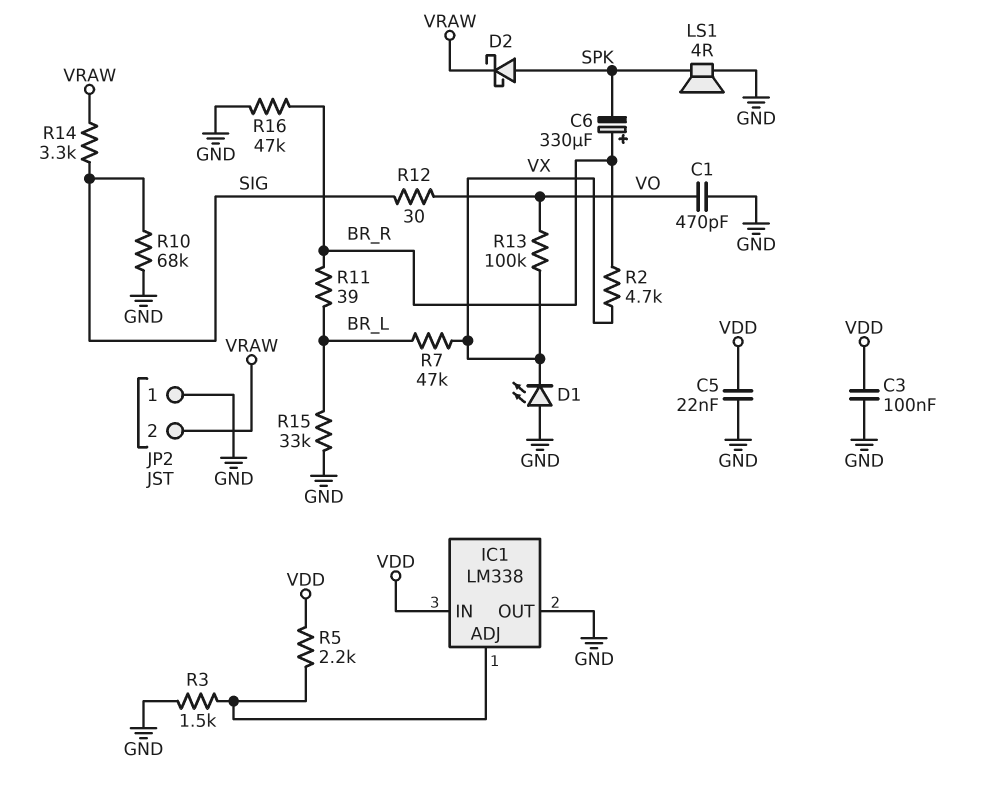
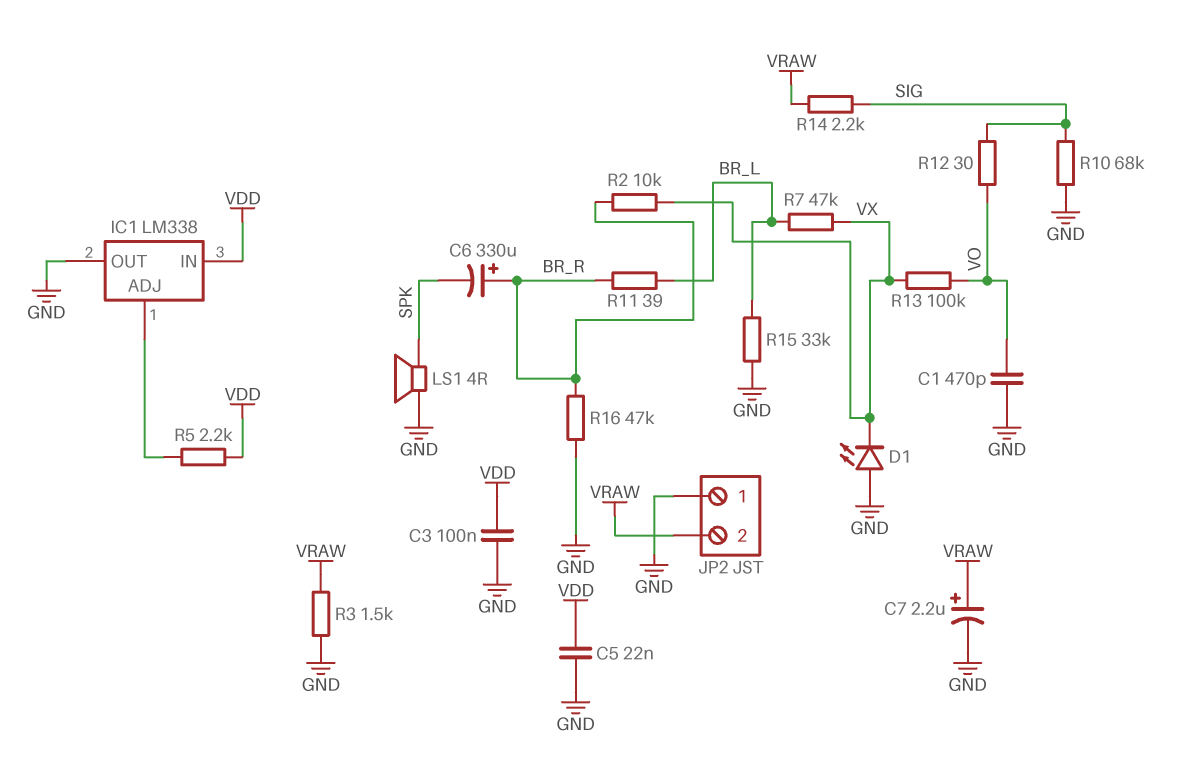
C7: none -> 2.2uF (plus VRAW, minus GND)
D2: schottky (A SPK, K VRAW) -> none
R2: 4.7k (BR_R, VX) -> 10k (BR_R, VX)
R3: 1.5k (GND, IC1/ADJ) -> 1.5k (GND, VRAW)
R14: 3.3k (SIG, VRAW) -> 2.2k (SIG, VRAW)

